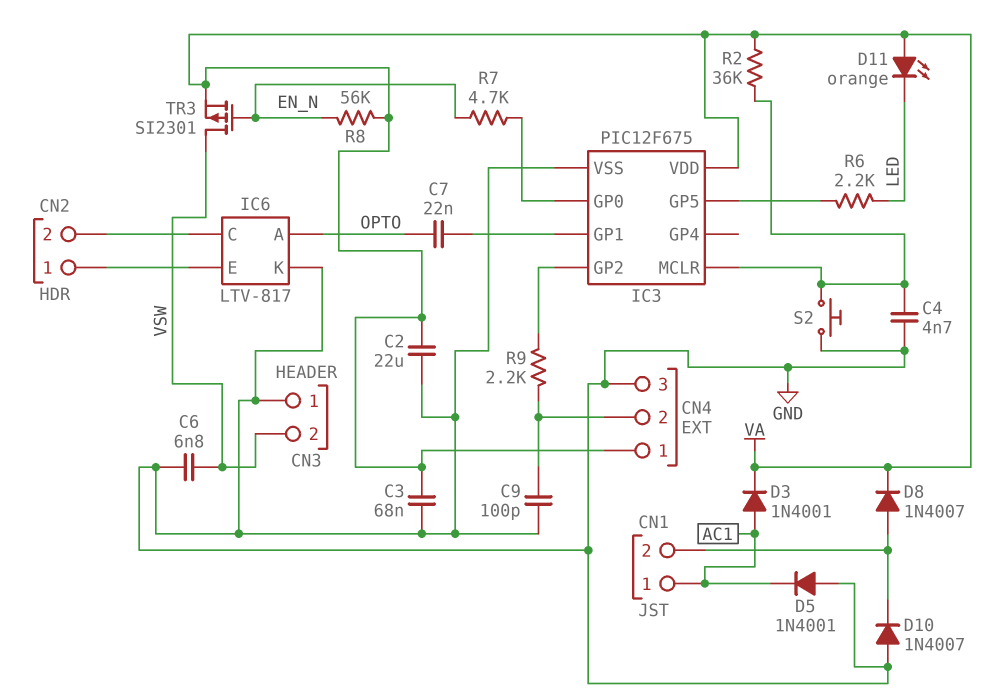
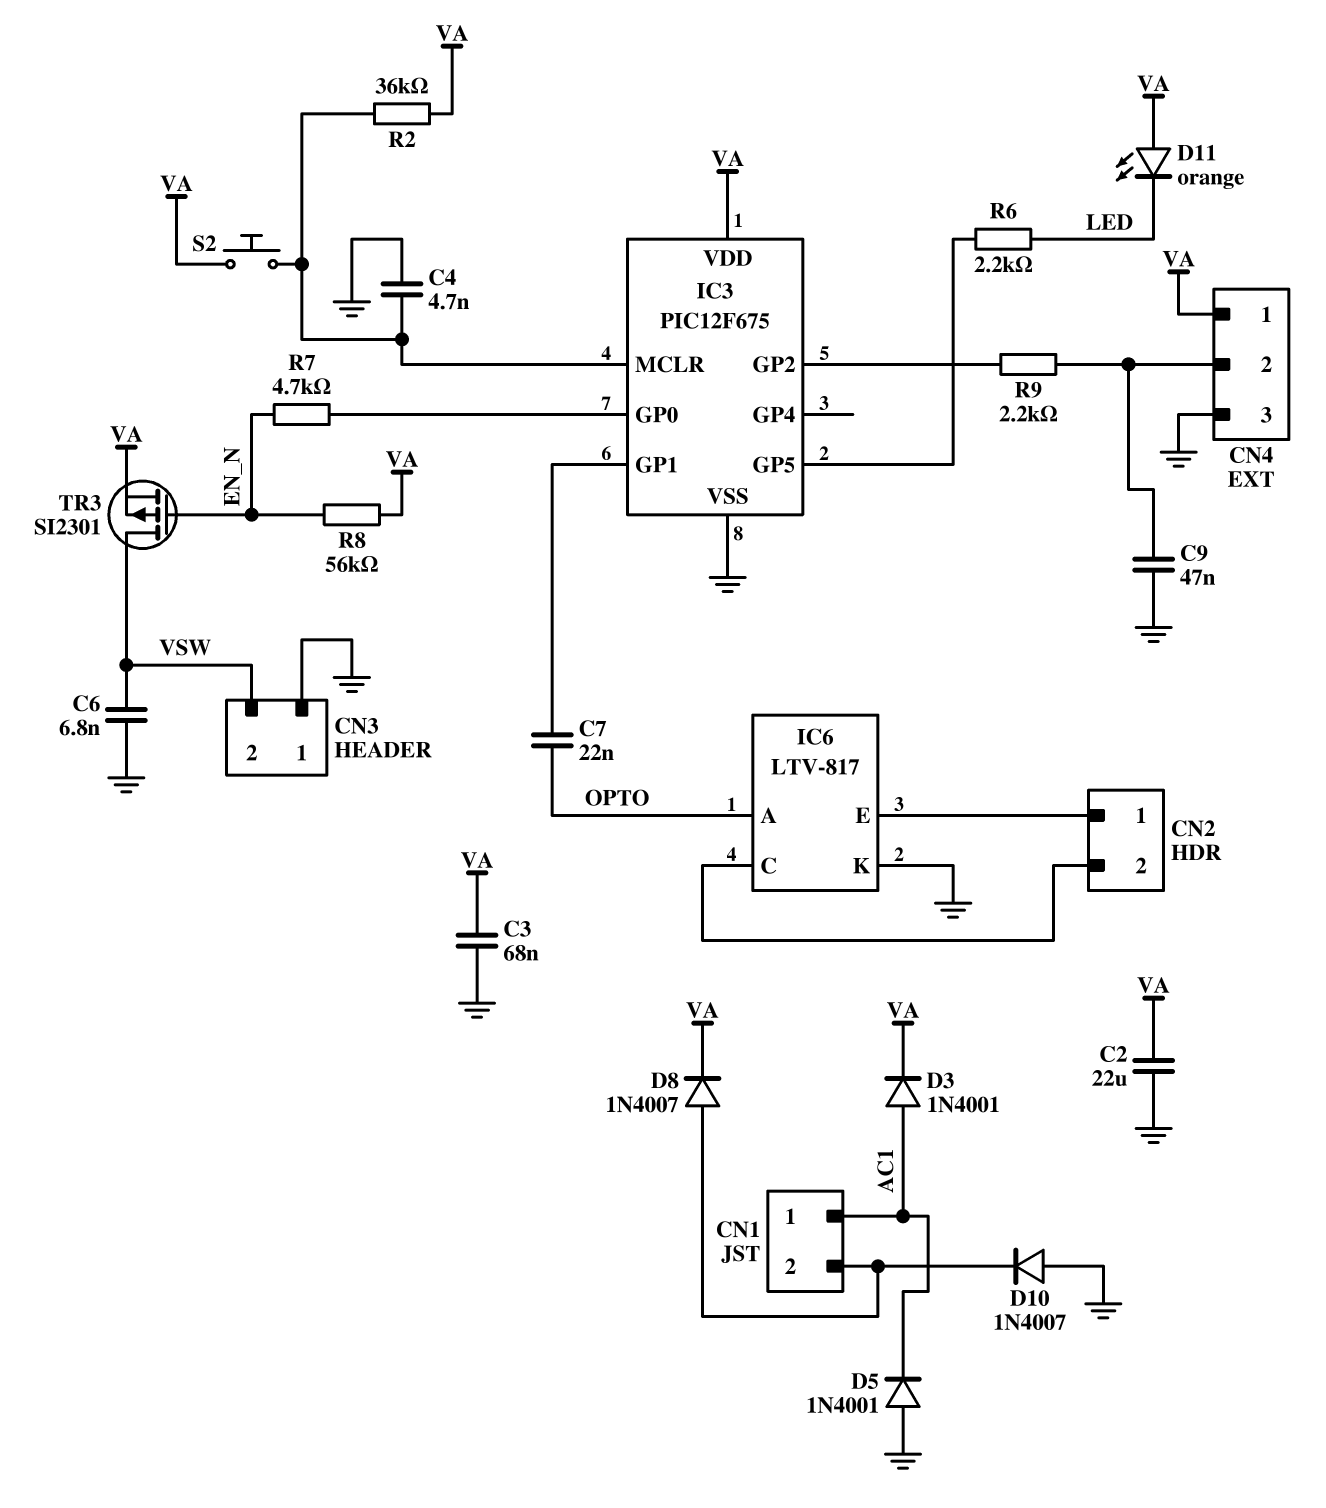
C9: 100pF (CN4/2, GND) -> 47nF (CN4/2, GND)
S2: button (GND, IC3/MCLR) -> button (IC3/MCLR, VA)

